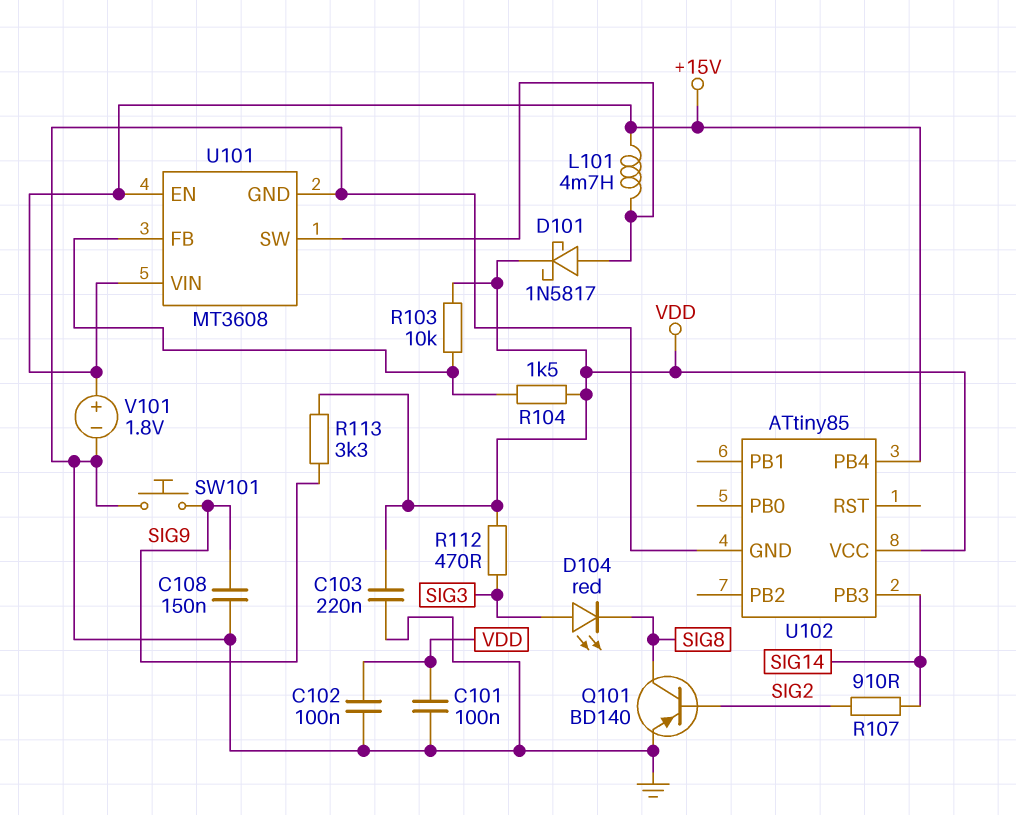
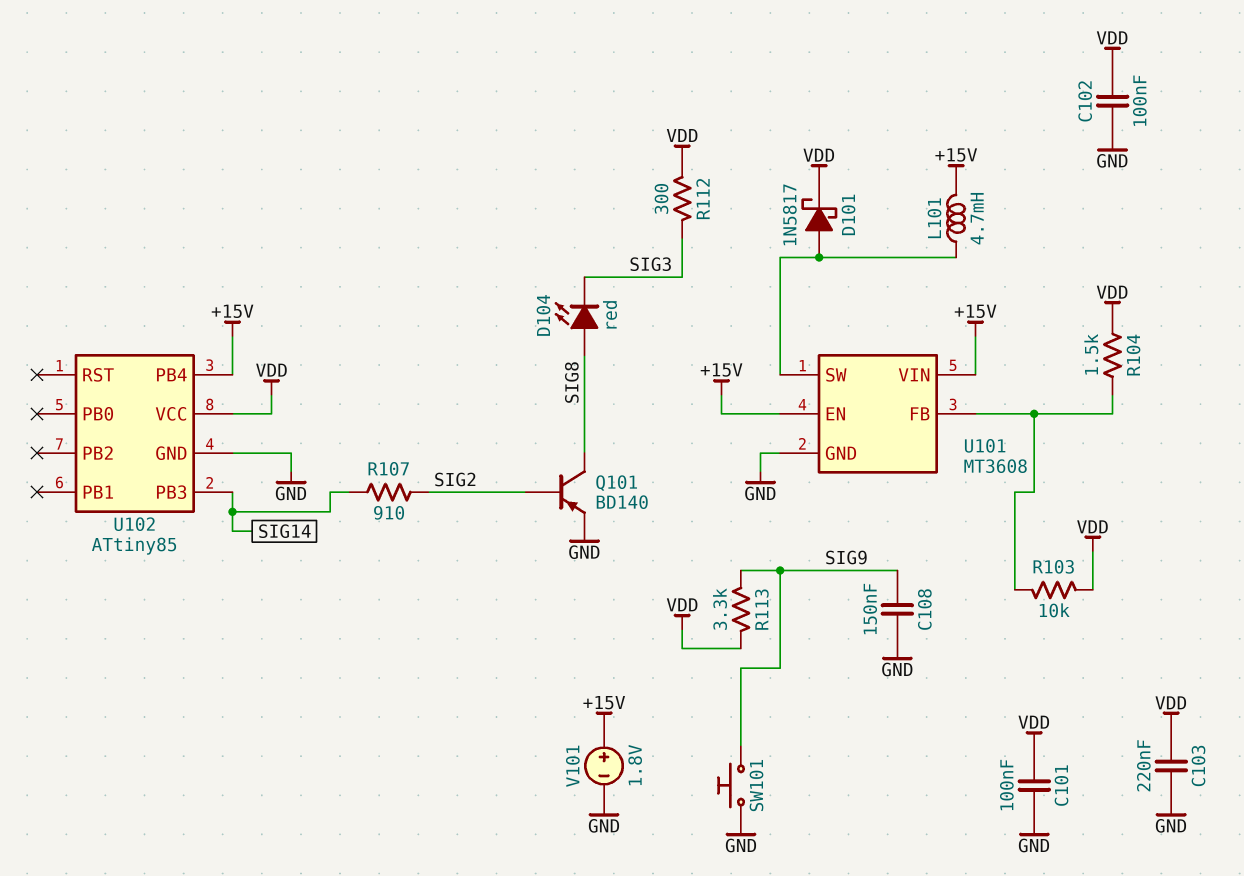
D104: LED red (A SIG3, K SIG8) -> LED red (A SIG8, K SIG3)
R112: 470 (SIG3, VDD) -> 300 (SIG3, VDD)

